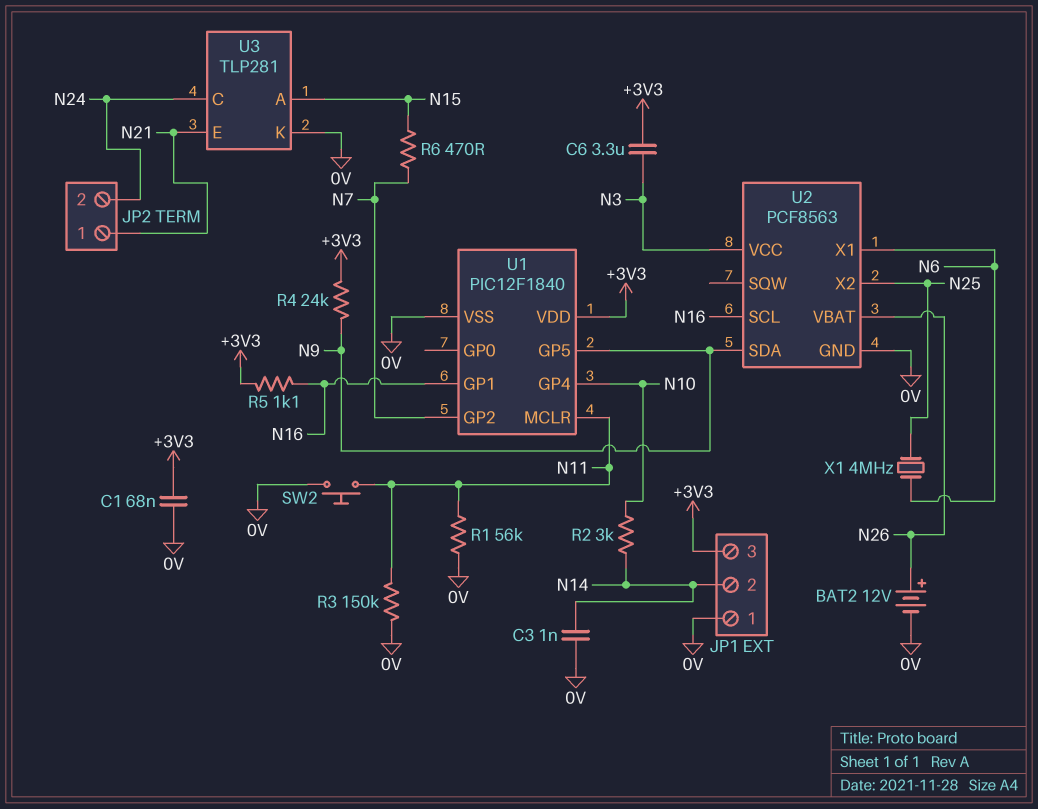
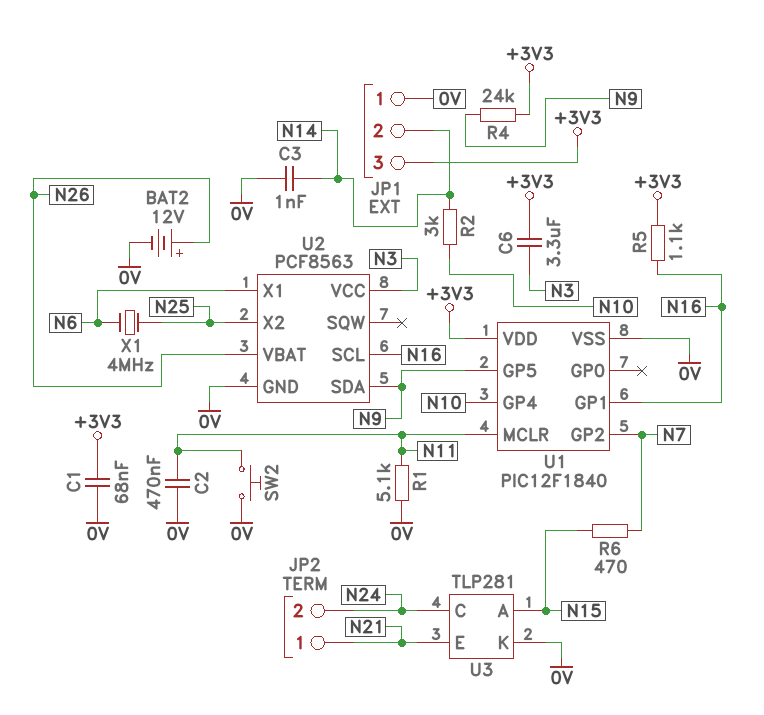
C2: none -> 470nF (0V, N11)
R1: 56k (0V, N11) -> 5.1k (0V, N11)
R3: 150k (0V, N11) -> none

